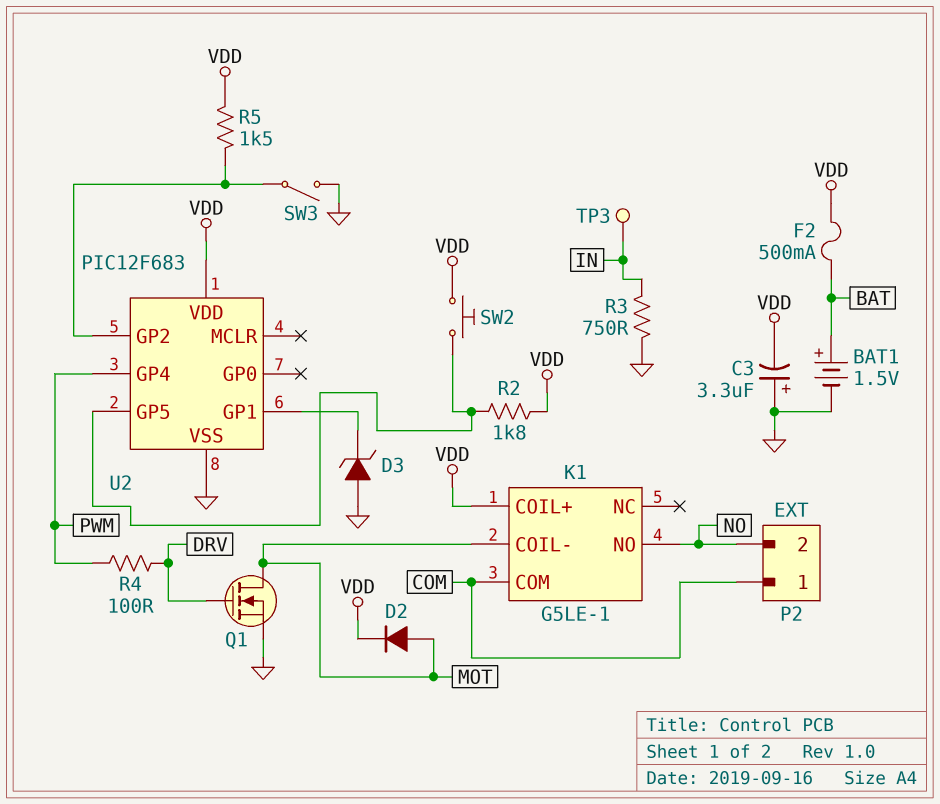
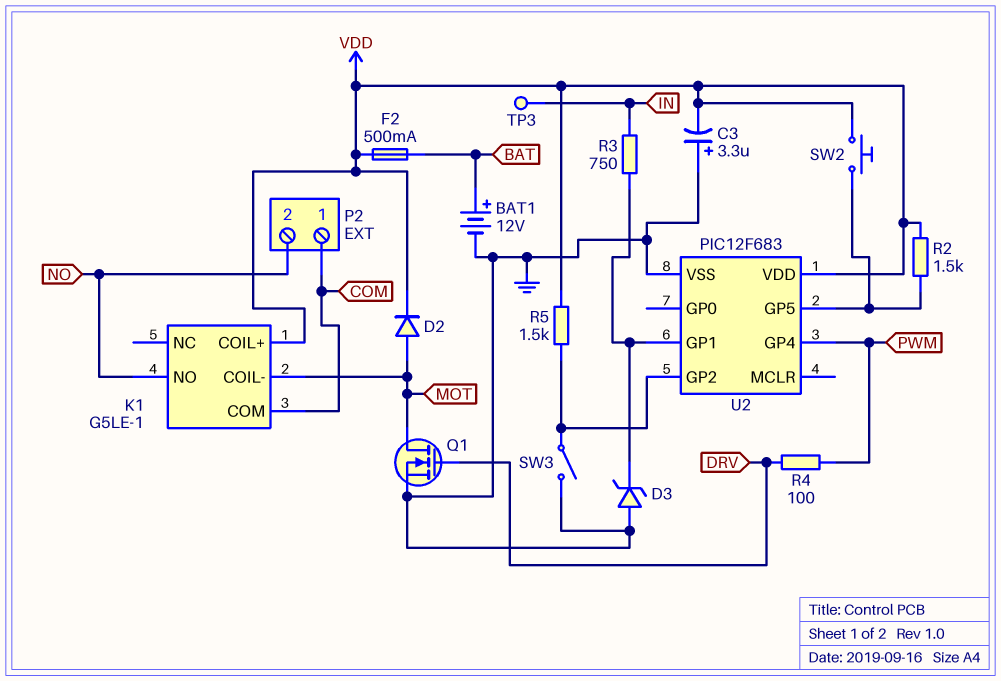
BAT1: 1.5V (plus BAT, minus GND) -> 12V (plus BAT, minus GND)
R2: 1.8k (U2/GP5, VDD) -> 1.5k (U2/GP5, VDD)
R3: 750 (GND, IN) -> 750 (IN, U2/GP1)

